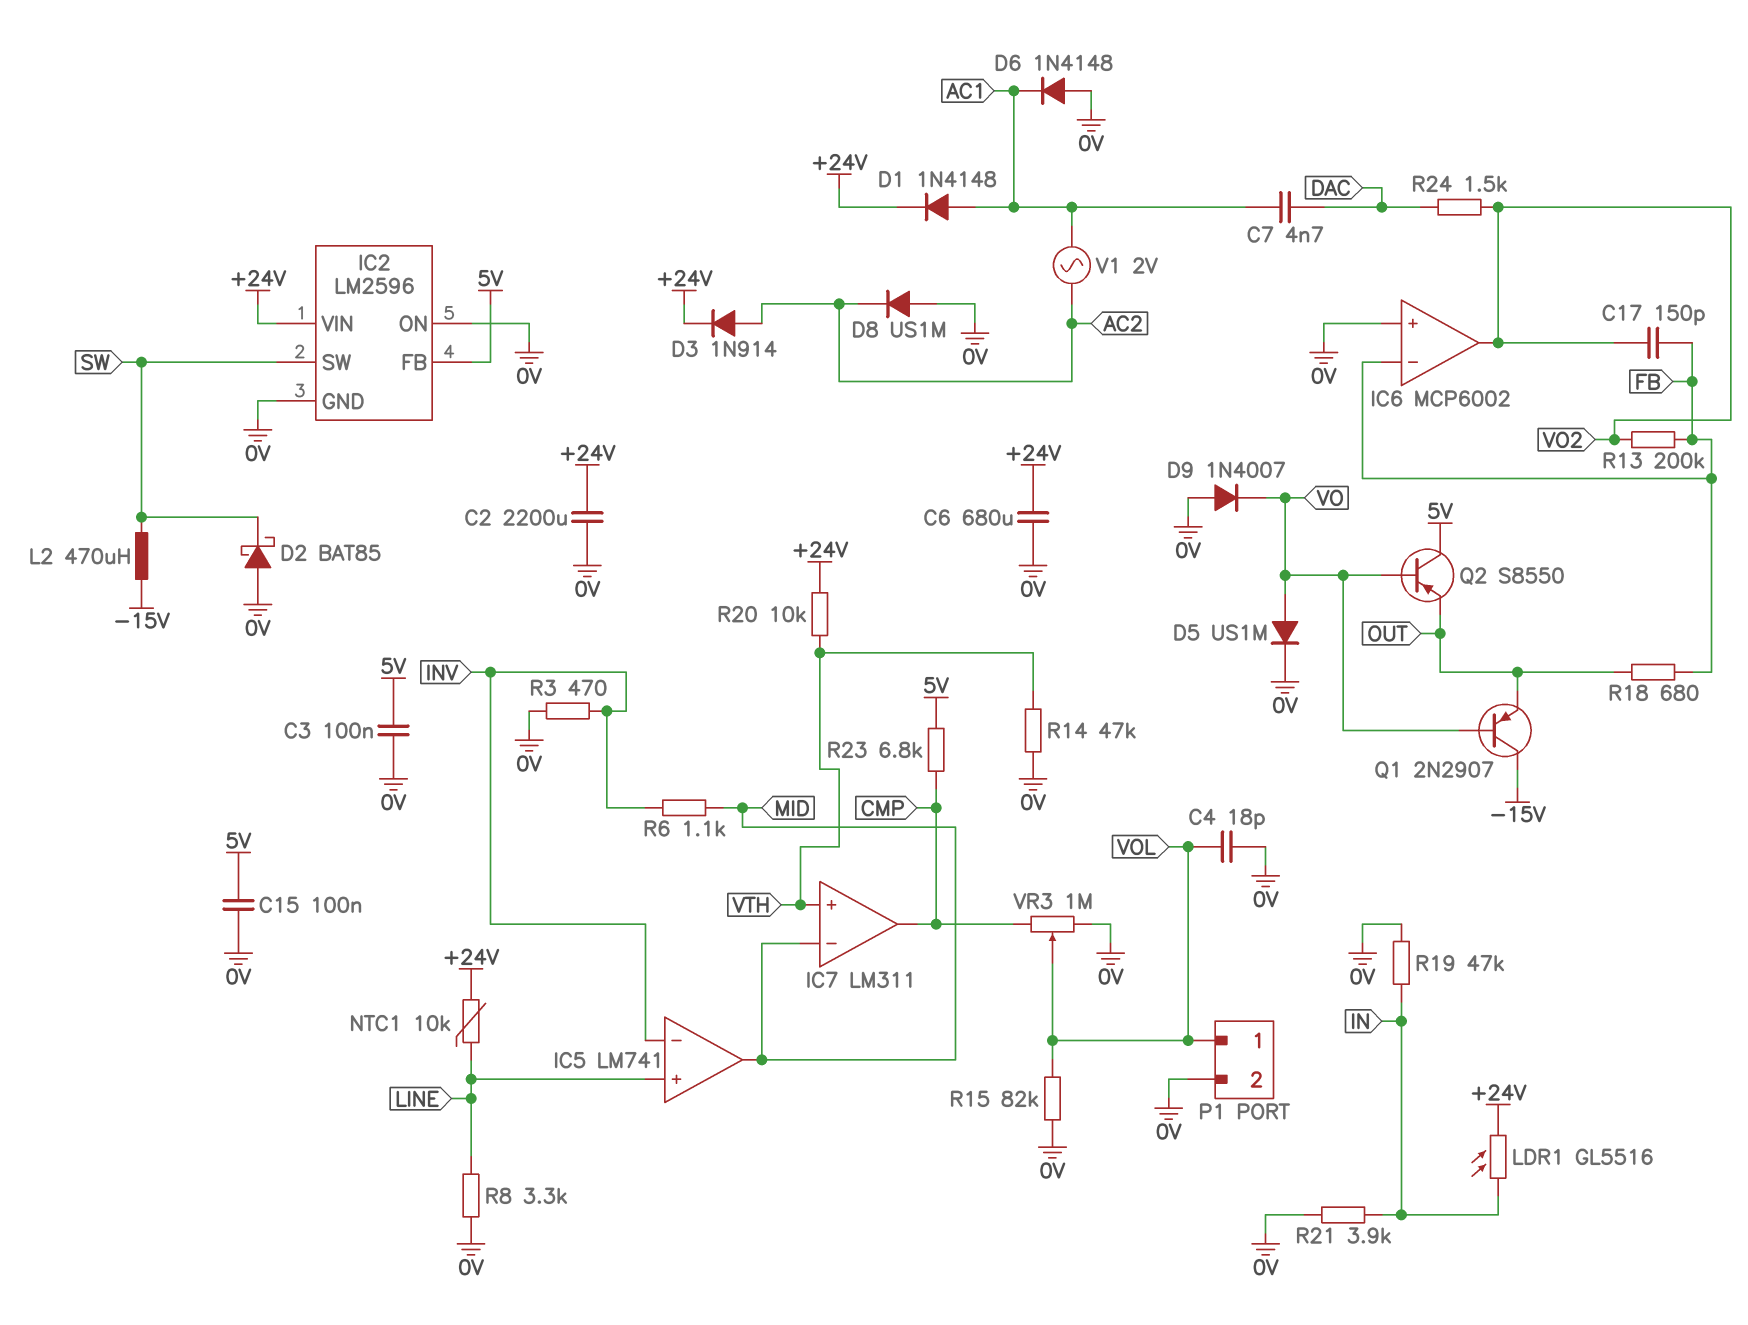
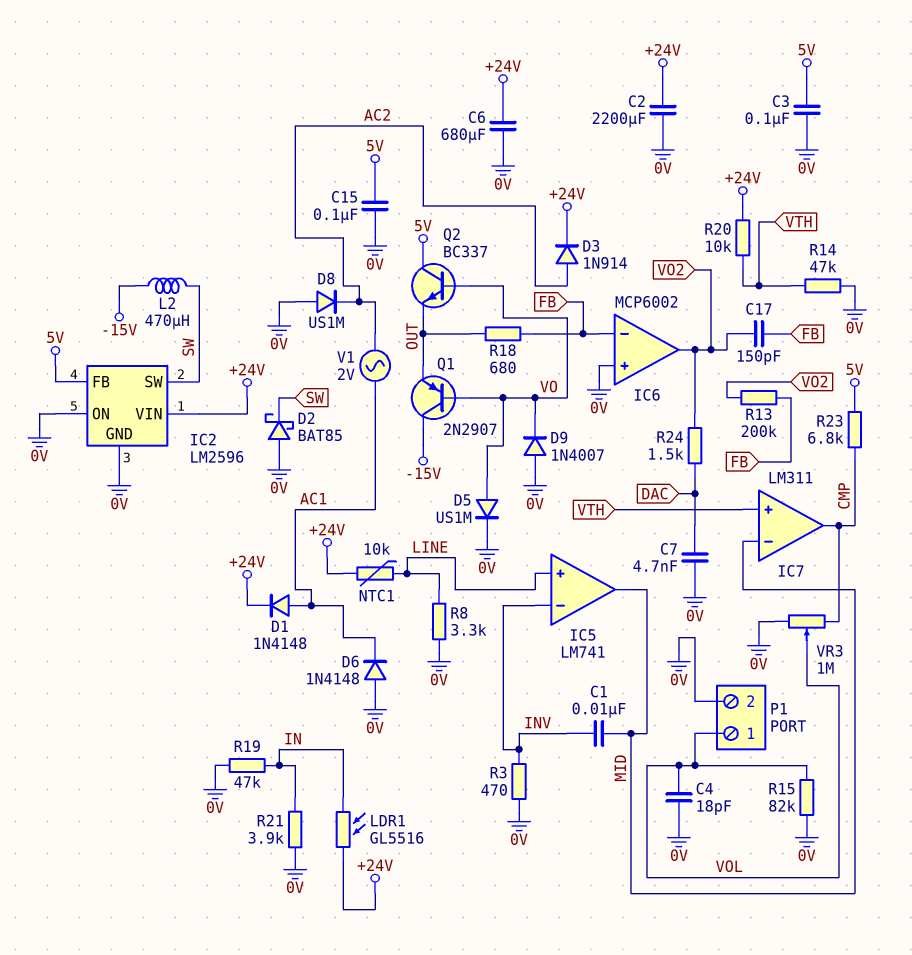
C1: none -> 10nF (INV, MID)
C7: 4.7nF (AC1, DAC) -> 4.7nF (0V, DAC)
Q2: PNP S8550 (B VO, C 5V, E OUT) -> NPN BC337 (B VO, C 5V, E OUT)
R6: 1.1k (INV, MID) -> none

